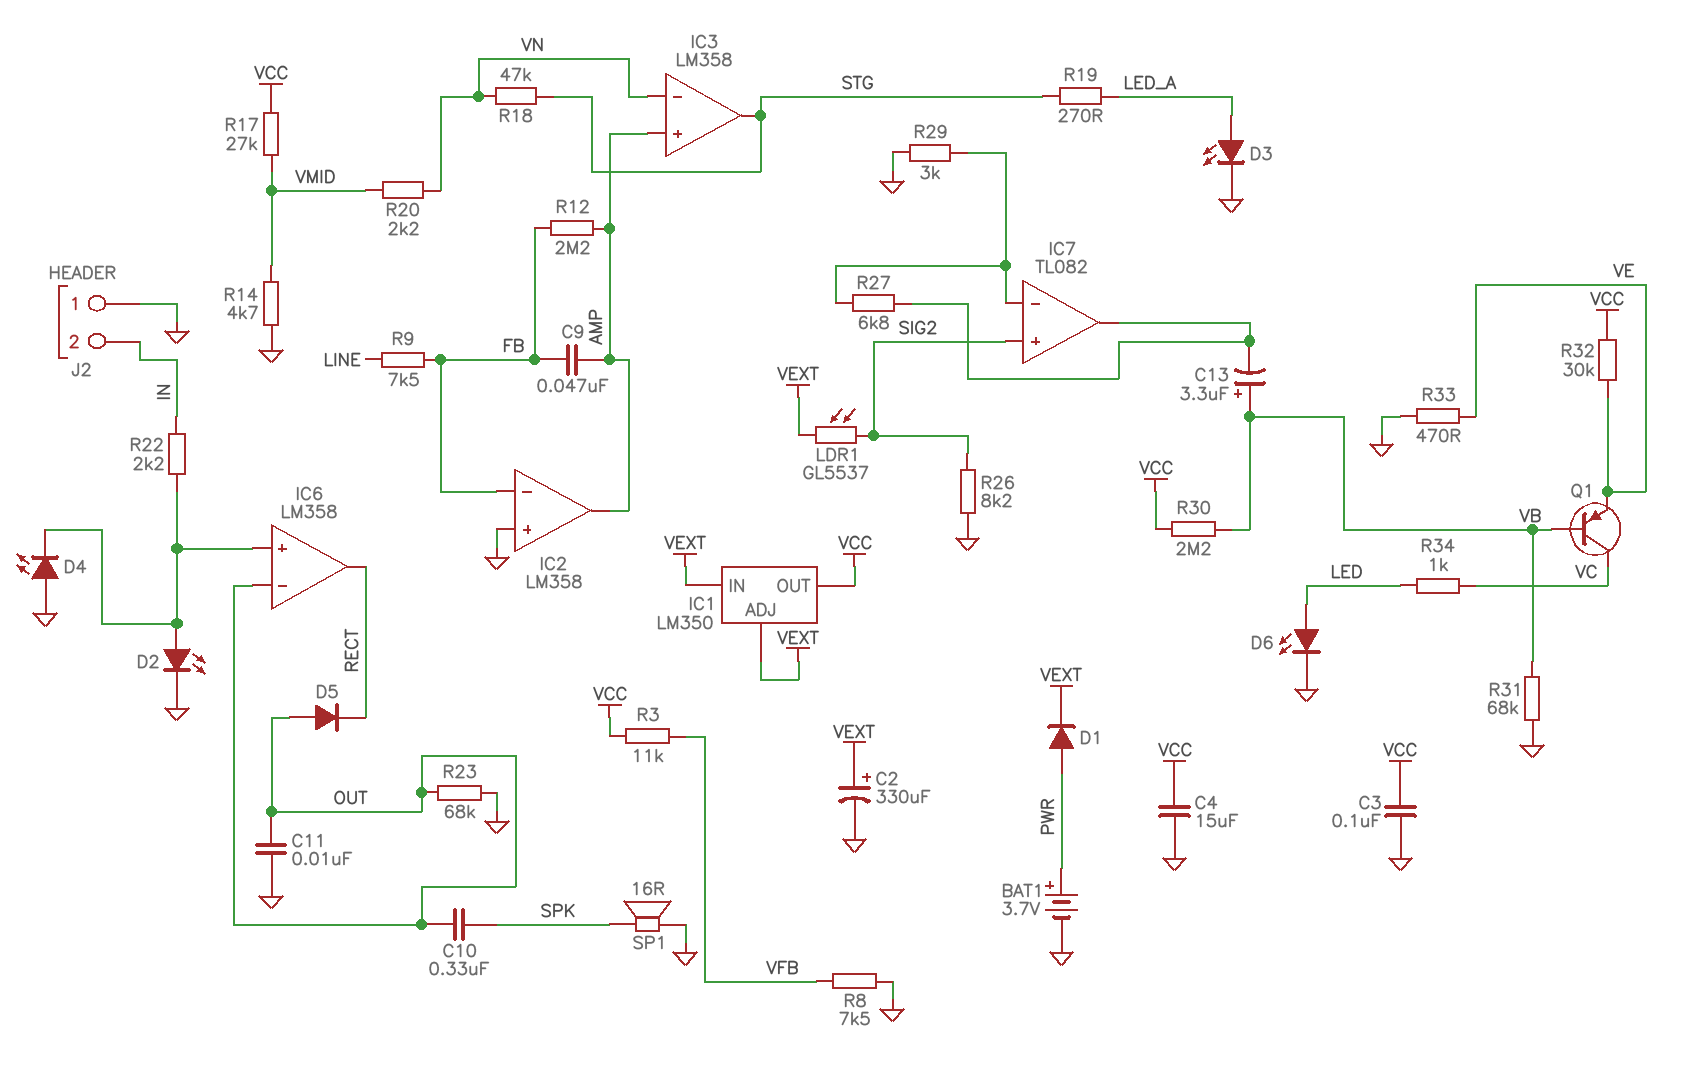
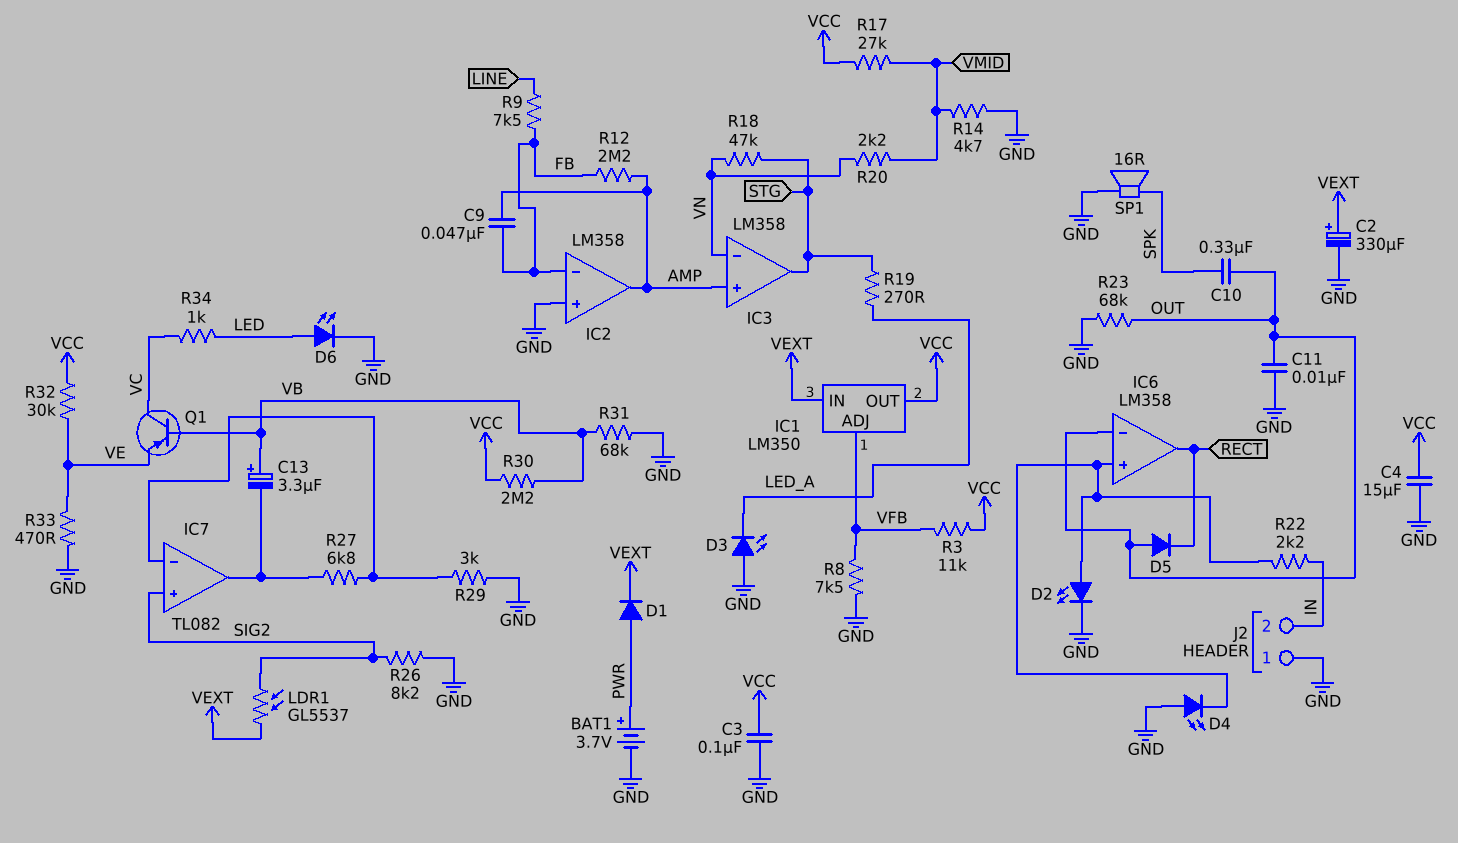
D3: LED (A LED_A, K GND) -> LED (A GND, K LED_A)
IC1 pin ADJ: VEXT -> VFB

